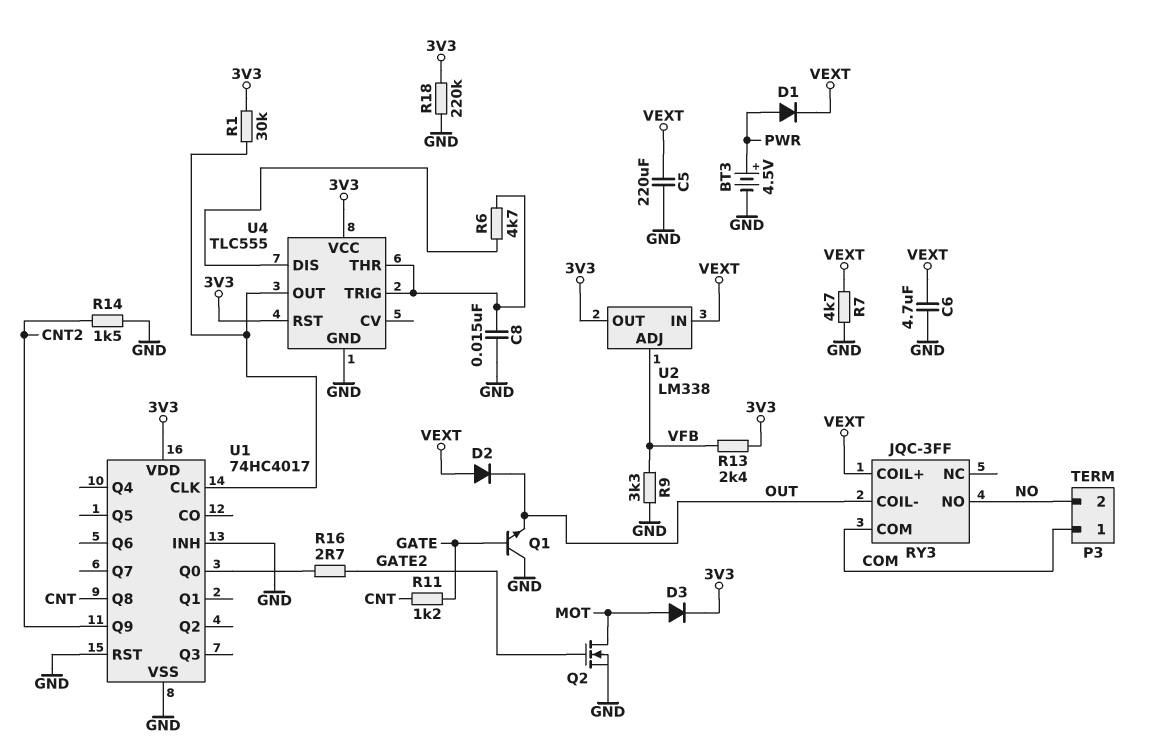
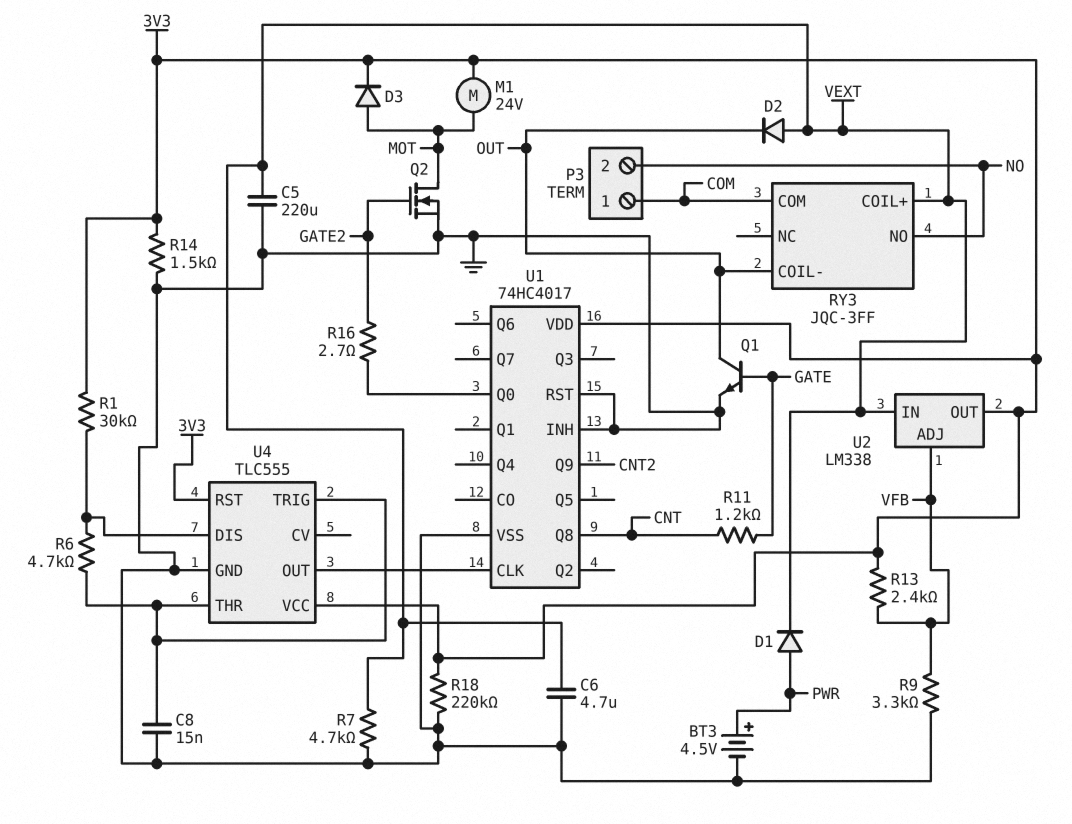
M1: none -> motor 24V (3V3, MOT)
Q1: NPN (B GATE, C GND, E OUT) -> NPN (B GATE, C OUT, E GND)
R1: 30k (3V3, U1/CLK) -> 30k (3V3, U4/DIS)
R14: 1.5k (CNT2, GND) -> 1.5k (3V3, GND)

